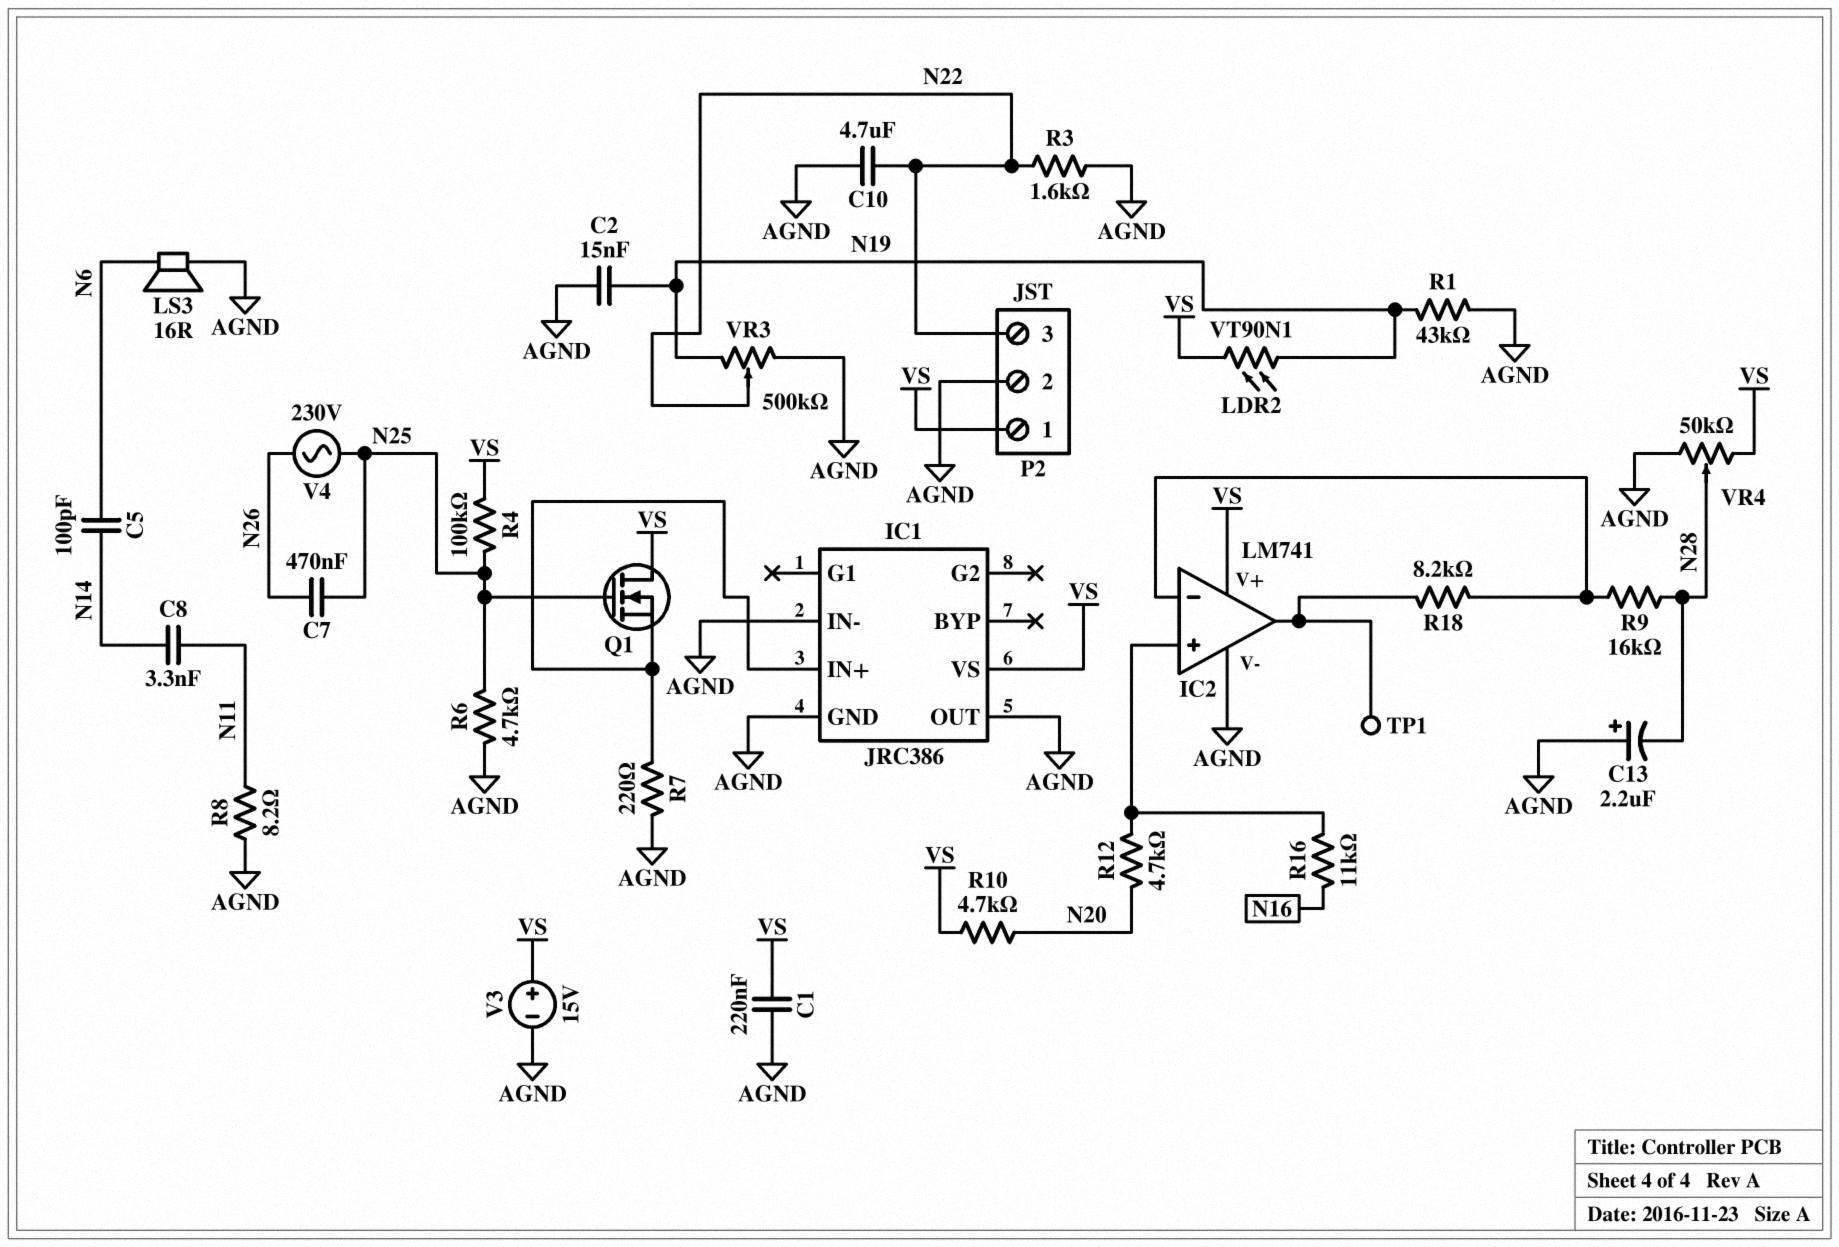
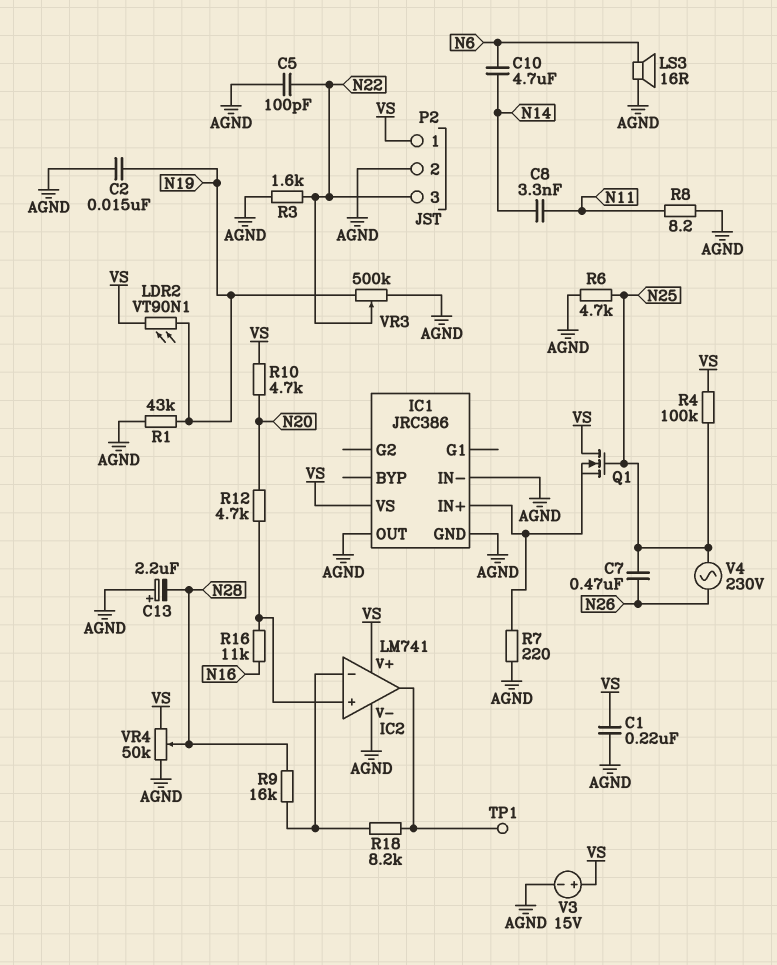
C5: 100pF (N6, N14) -> 100pF (AGND, N22)
C10: 4.7uF (AGND, N22) -> 4.7uF (N6, N14)

